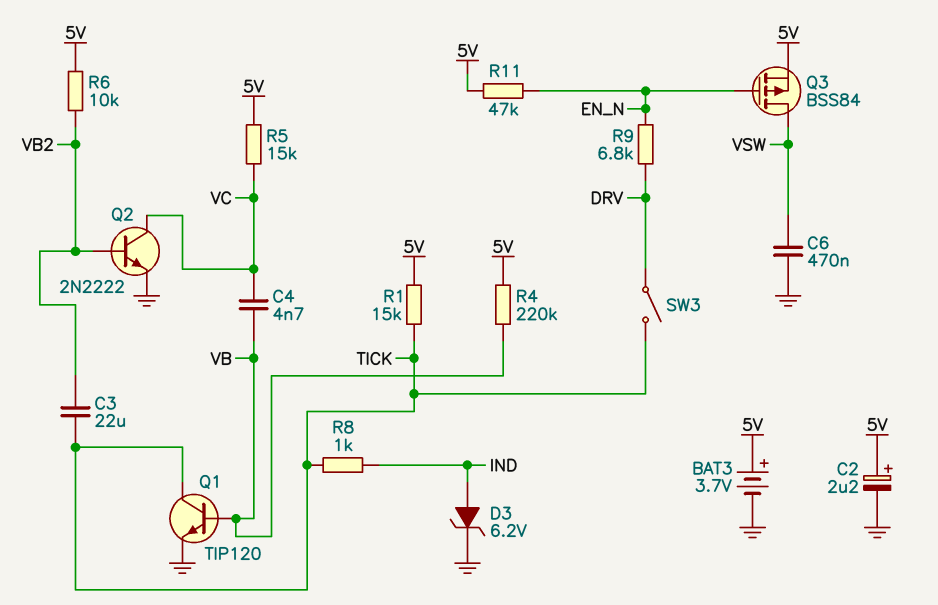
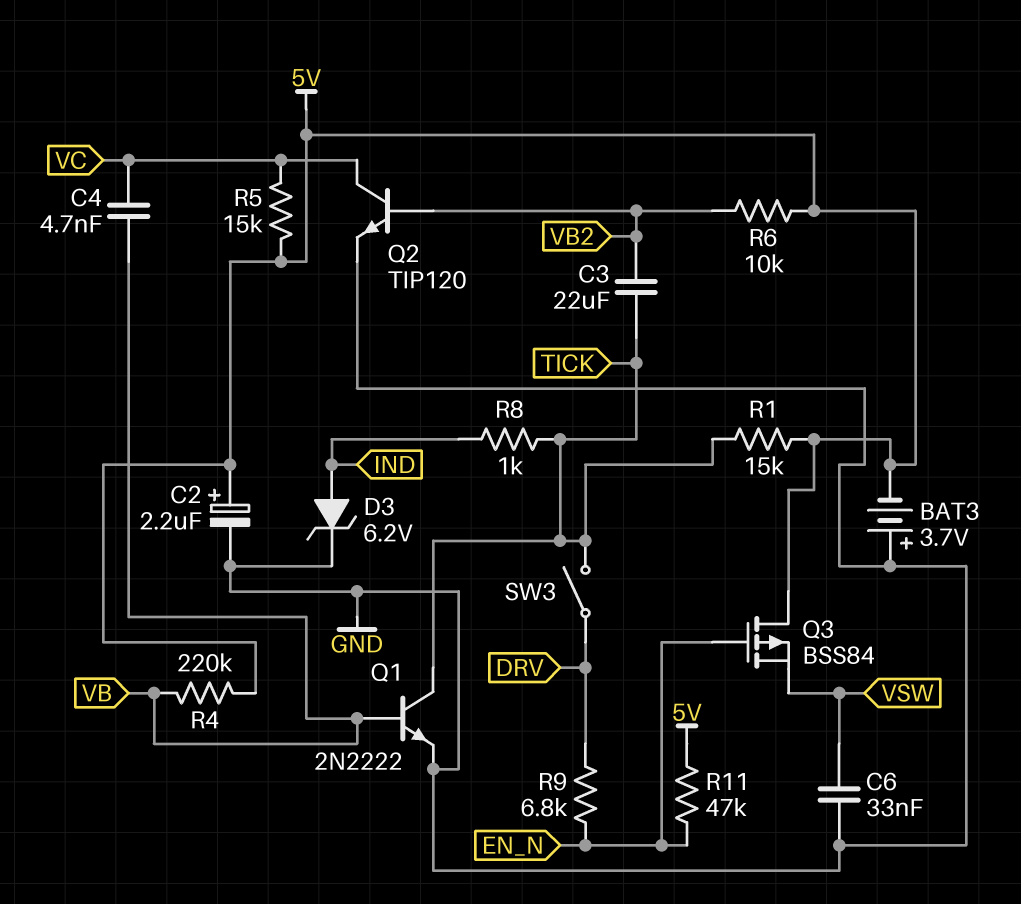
BAT3: 3.7V (plus 5V, minus GND) -> 3.7V (plus GND, minus 5V)
C6: 470nF (GND, VSW) -> 33nF (GND, VSW)
Q1: NPN TIP120 (B VB, C TICK, E GND) -> NPN 2N2222 (B VB, C TICK, E GND)
Q2: NPN 2N2222 (B VB2, C VC, E GND) -> NPN TIP120 (B VB2, C VC, E GND)
Q3: PMOS BSS84 (G EN_N, D VSW, S 5V) -> PMOS BSS84 (G EN_N, D 5V, S VSW)

